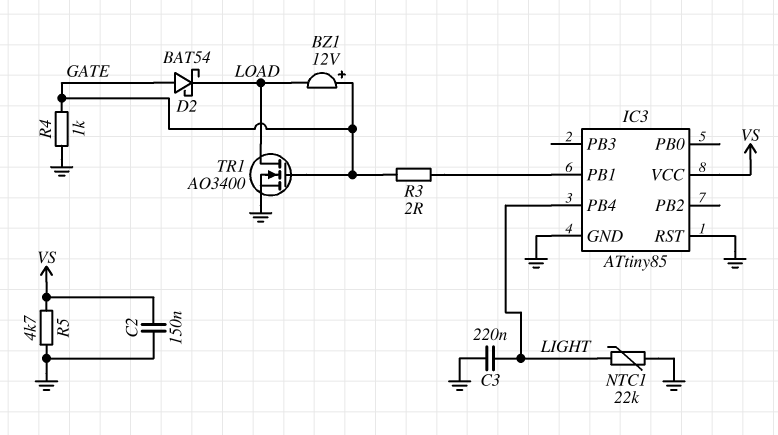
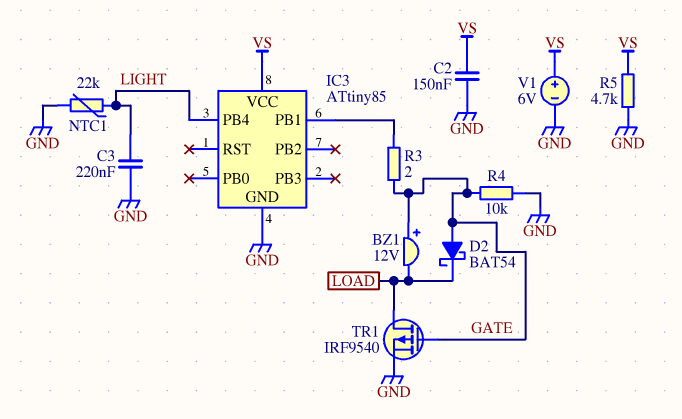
IC3 pin RST: GND -> none
R4: 1k (GATE, GND) -> 10k (GATE, GND)
TR1: NMOS AO3400 (G GATE, D LOAD, S GND) -> PMOS IRF9540 (G GATE, D LOAD, S GND)
V1: none -> 6V (plus VS, minus GND)

